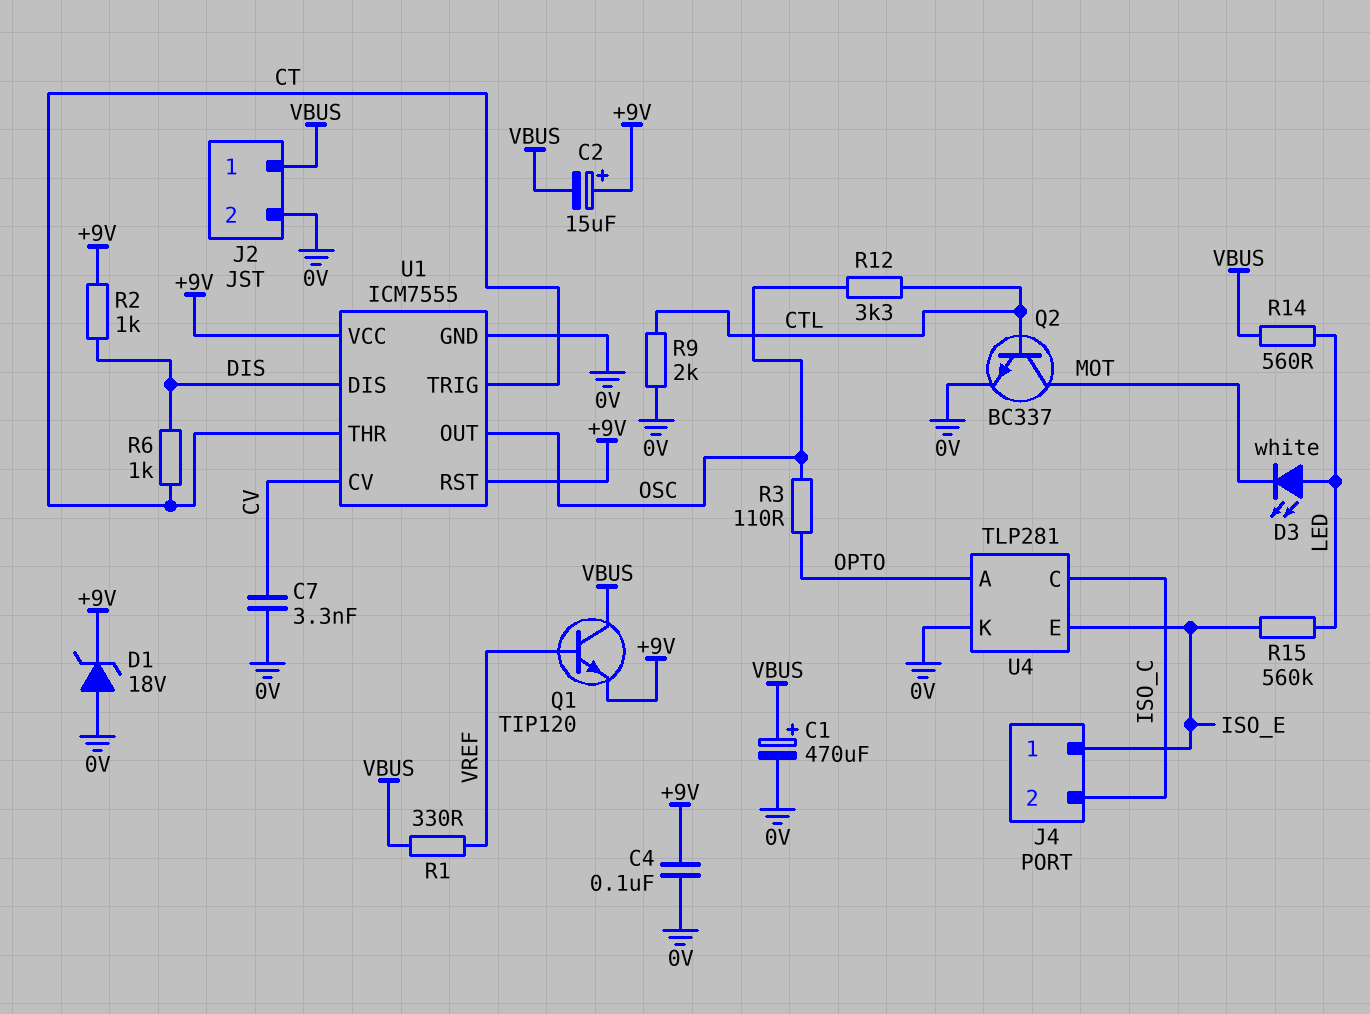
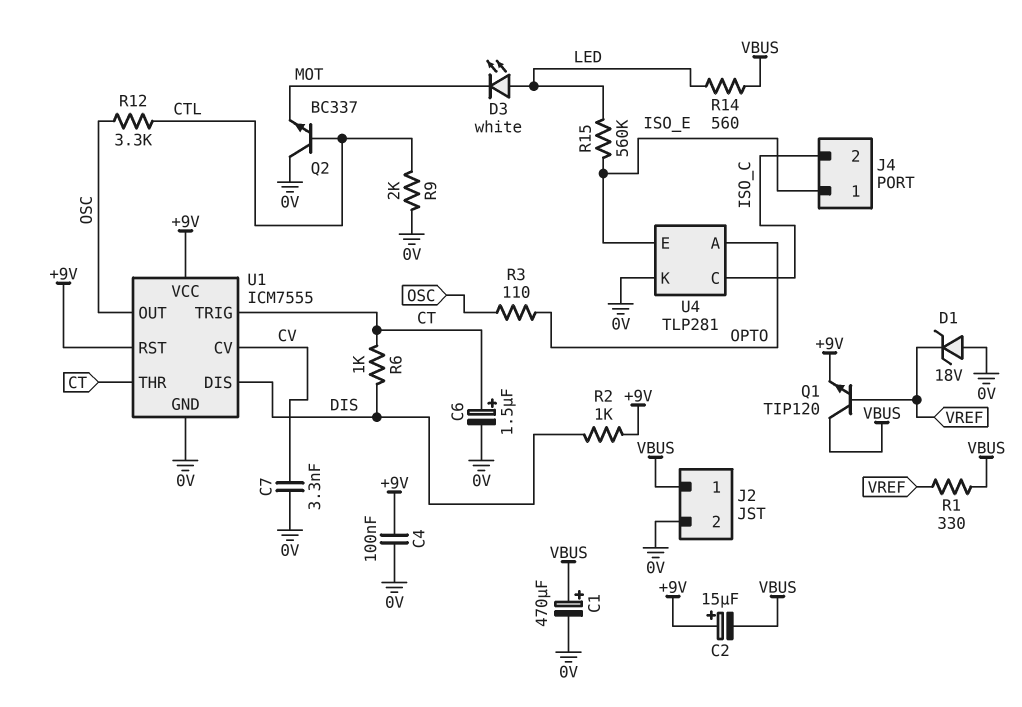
C6: none -> 1.5uF (plus CT, minus 0V)
D1: zener 18V (A 0V, K +9V) -> zener 18V (A 0V, K VREF)
Q2: NPN BC337 (B CTL, C MOT, E 0V) -> NPN BC337 (B CTL, C 0V, E MOT)

